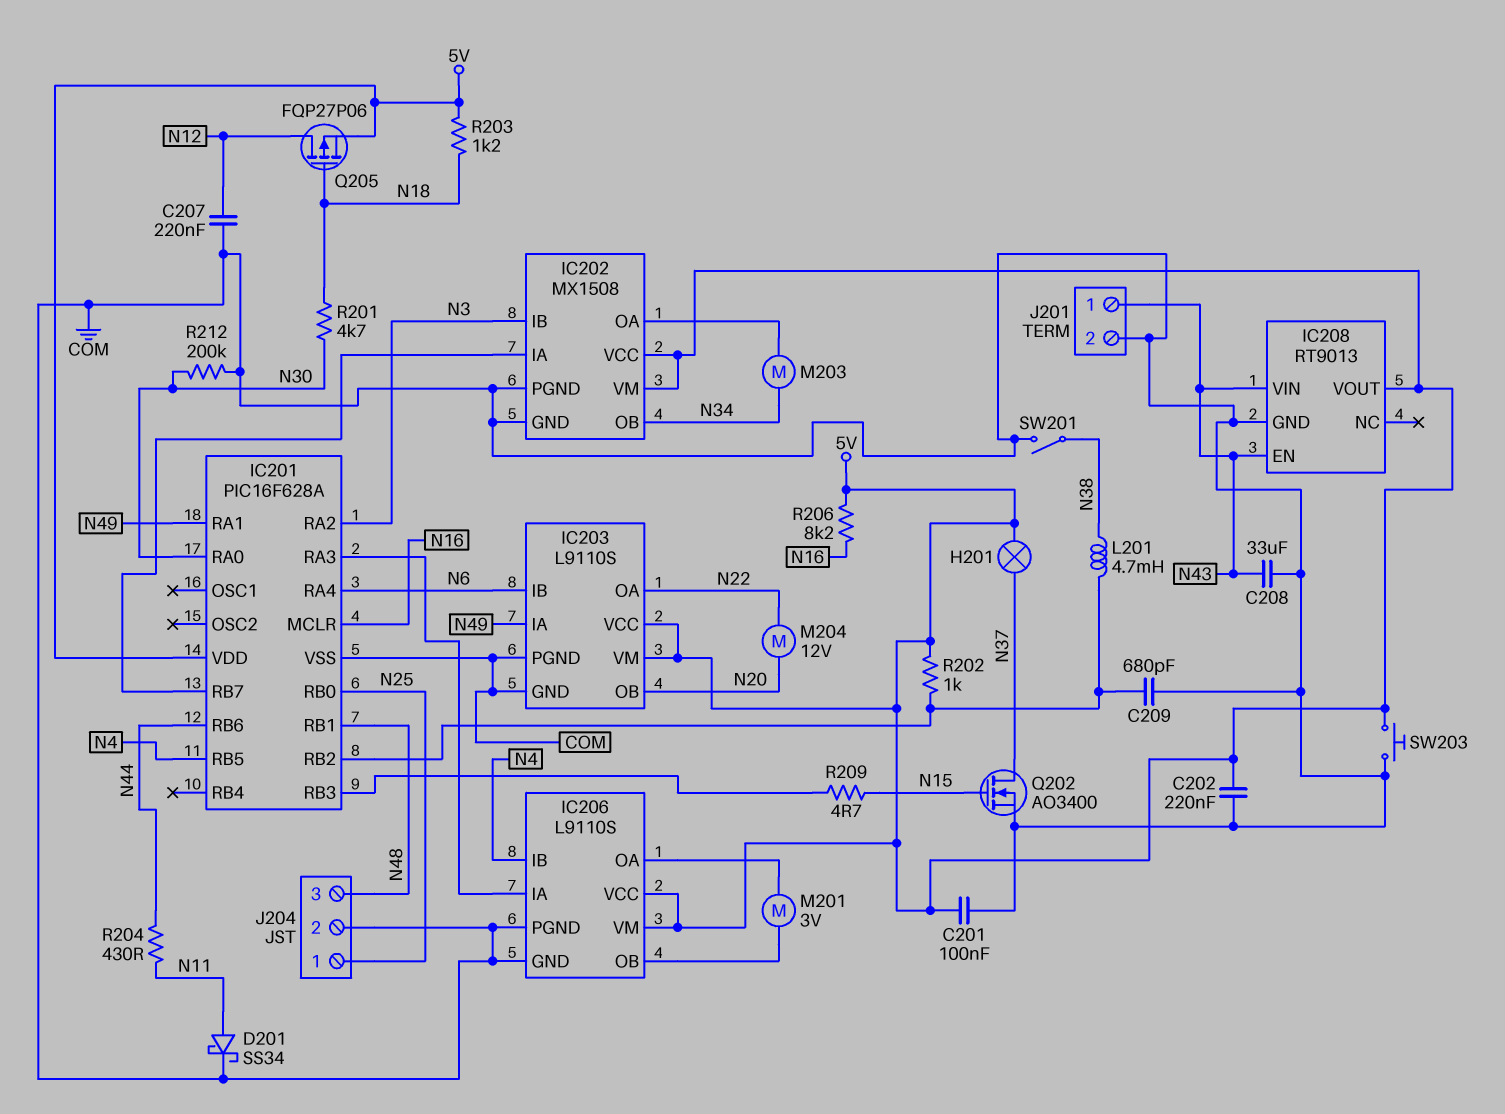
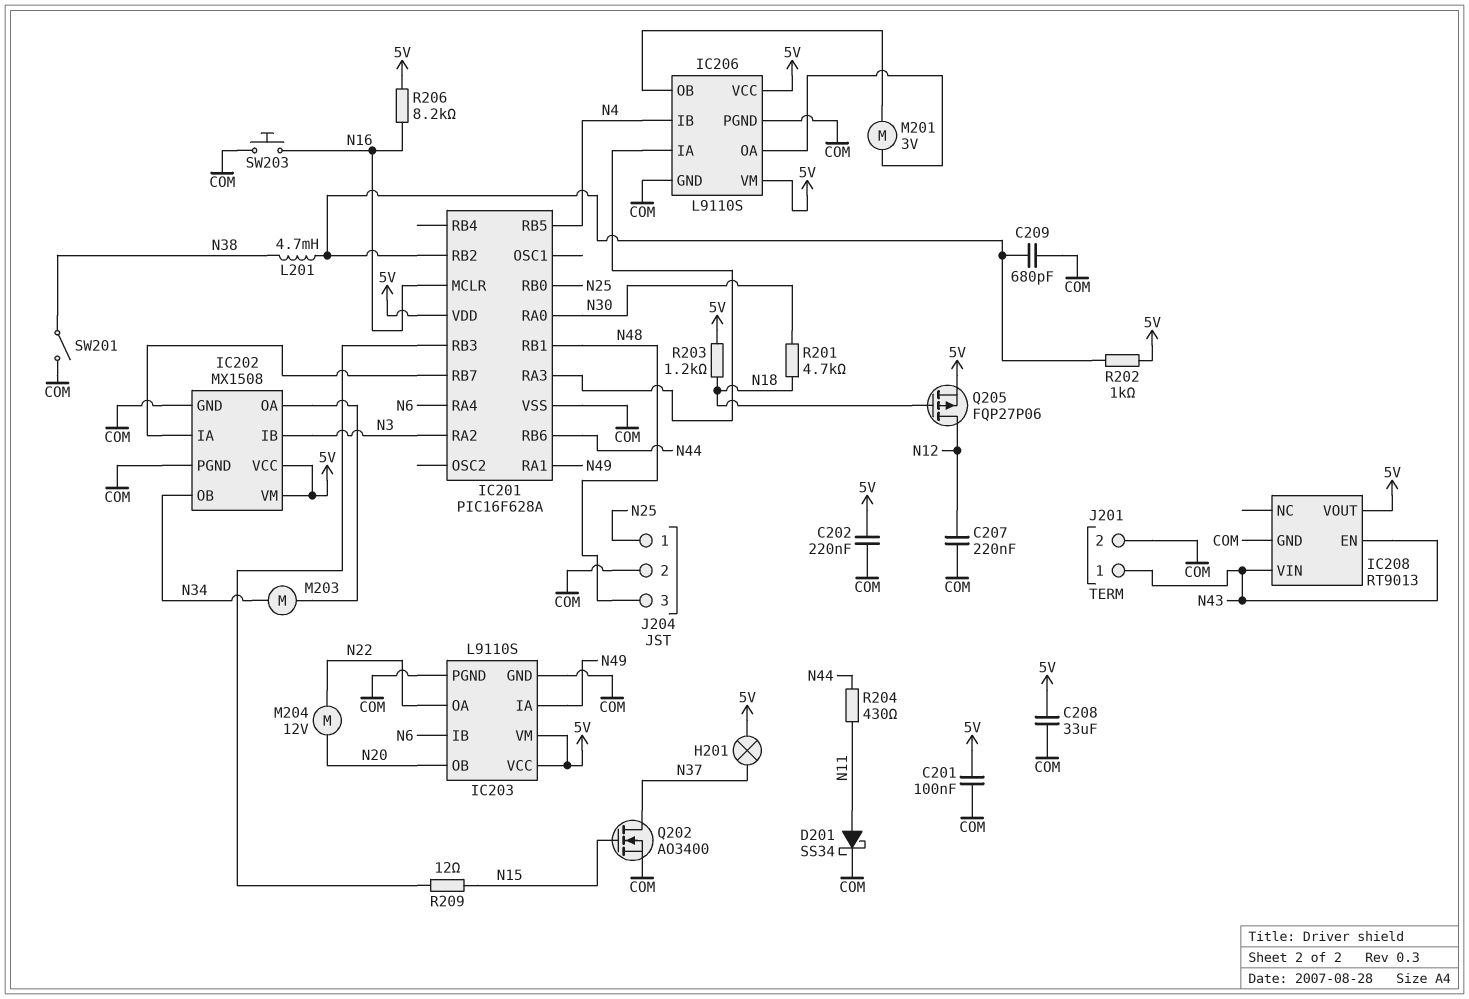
C208: 33uF (COM, N43) -> 33uF (5V, COM)
R209: 4.7 (IC201/RB3, N15) -> 12 (IC201/RB3, N15)
R212: 200k (COM, N30) -> none
SW203: button (5V, COM) -> button (COM, N16)

